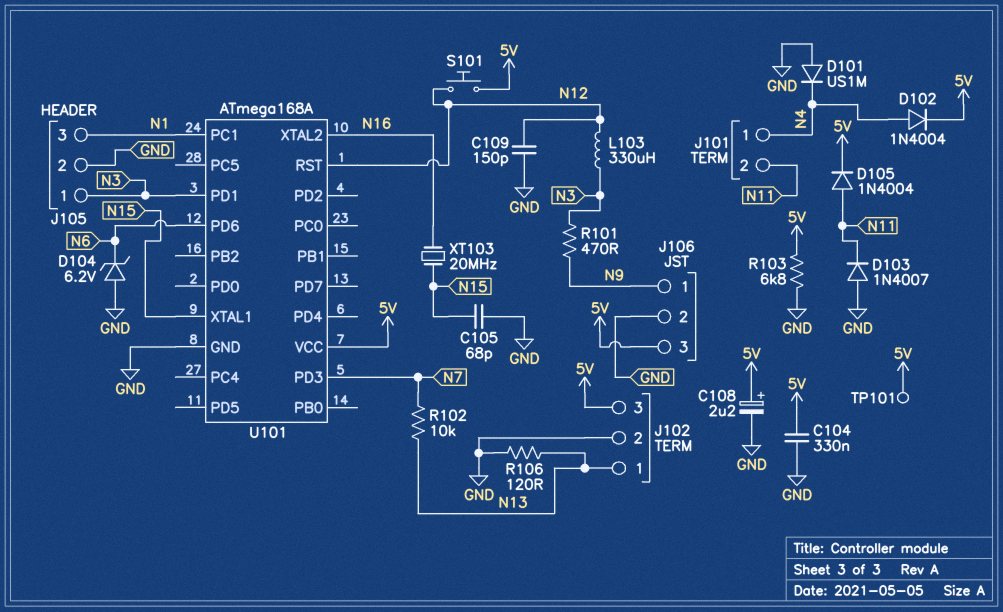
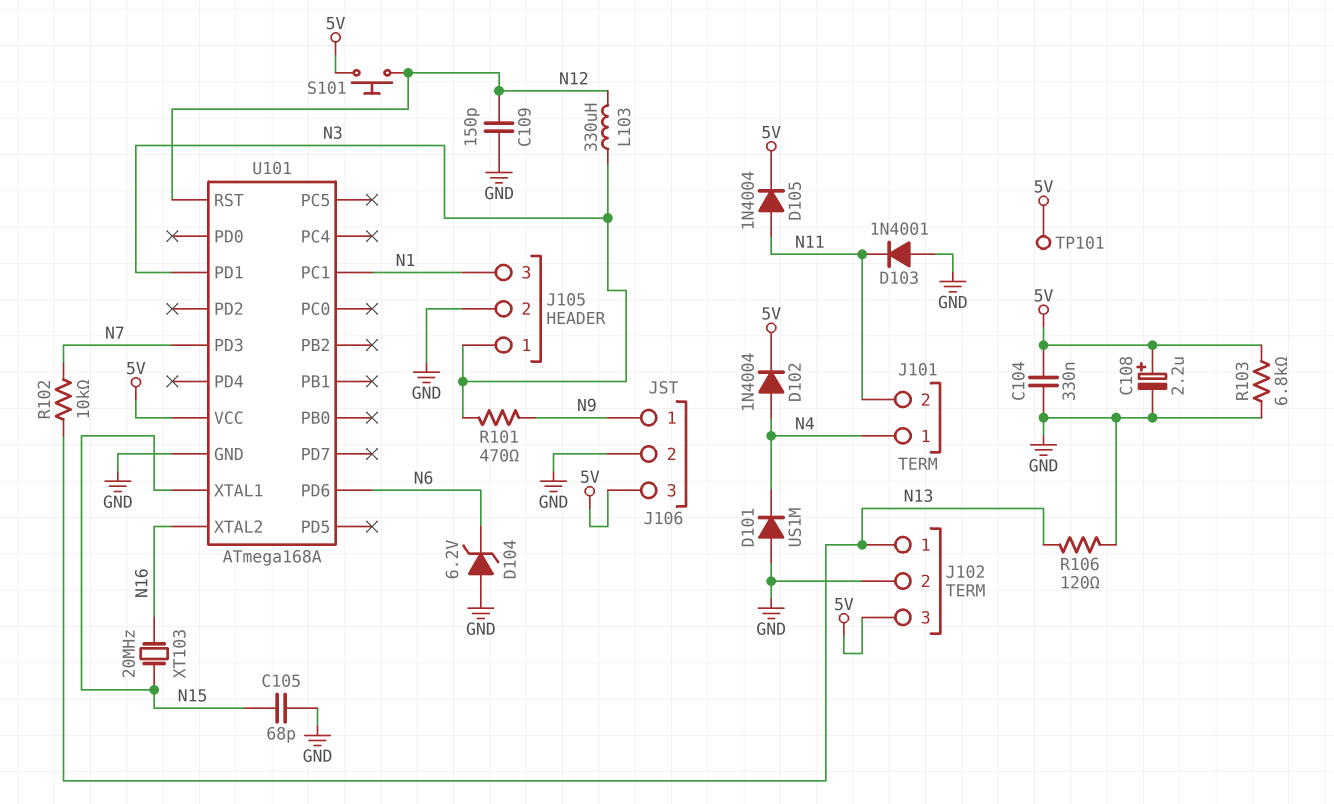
D103: diode 1N4007 (A GND, K N11) -> diode 1N4001 (A GND, K N11)

